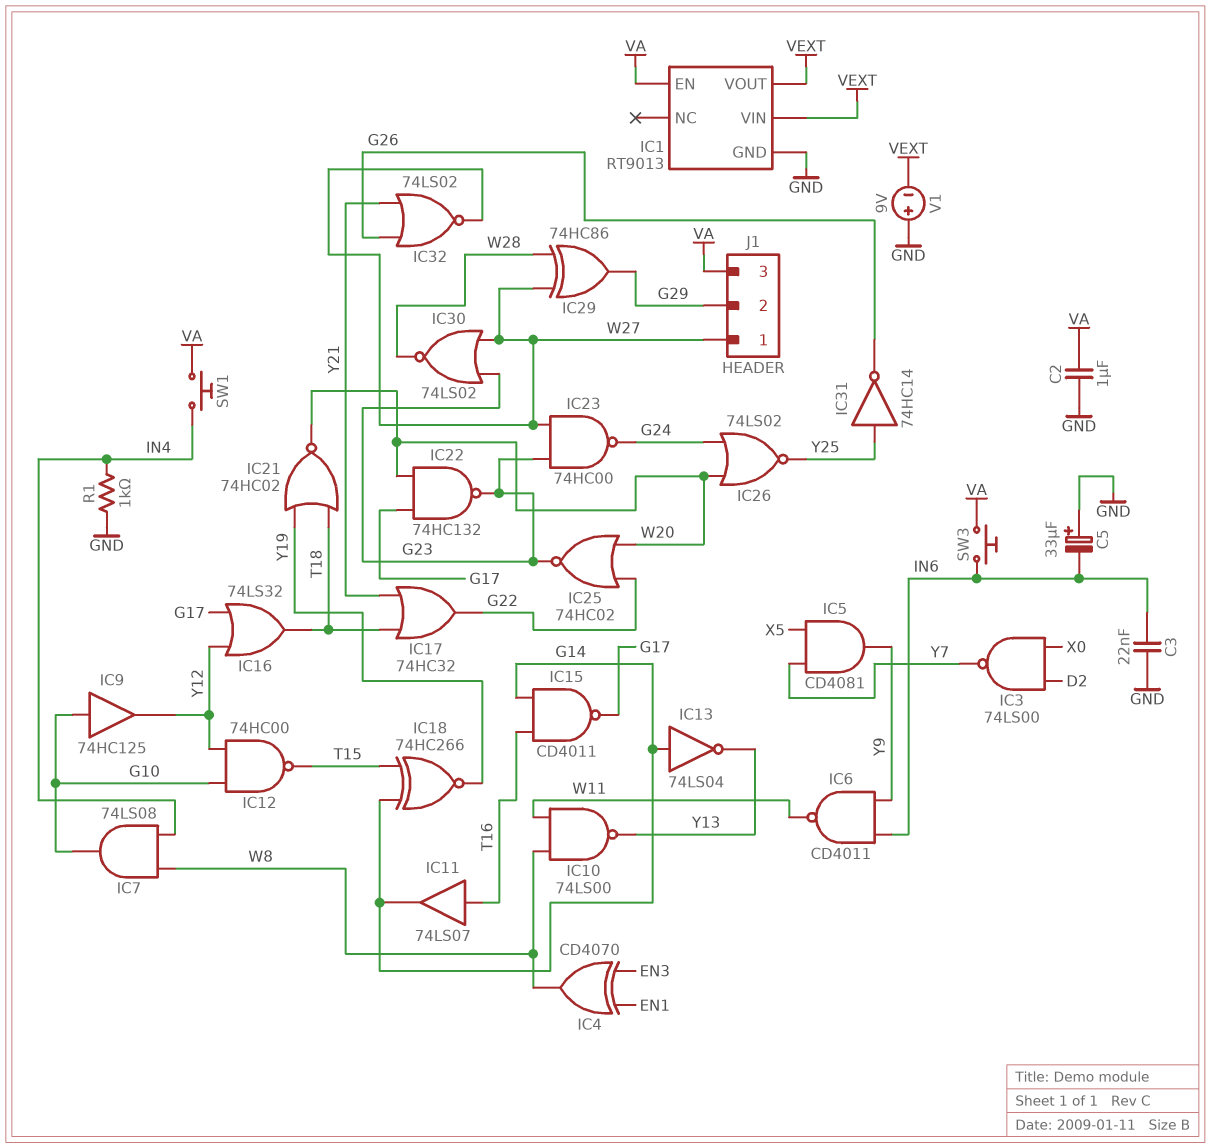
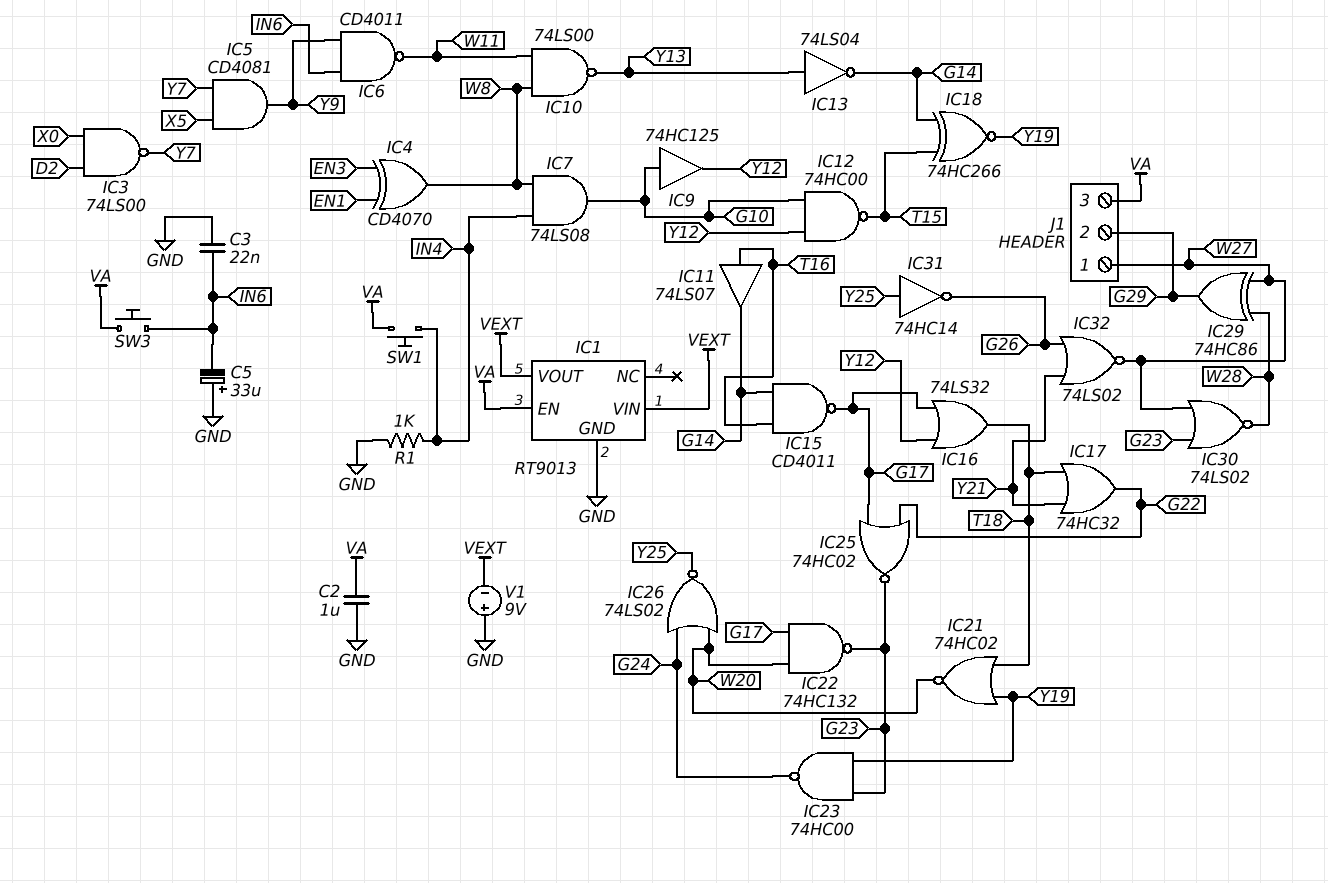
IC13: NOT 74LS04 (in G14, out Y13) -> NOT 74LS04 (in Y13, out G14)
IC23: NAND 74HC00 (in G23, in W27, out G24) -> NAND 74HC00 (in G23, in Y19, out G24)
IC25: NOR 74HC02 (in G22, in W20, out G23) -> NOR 74HC02 (in G17, in G22, out G23)

